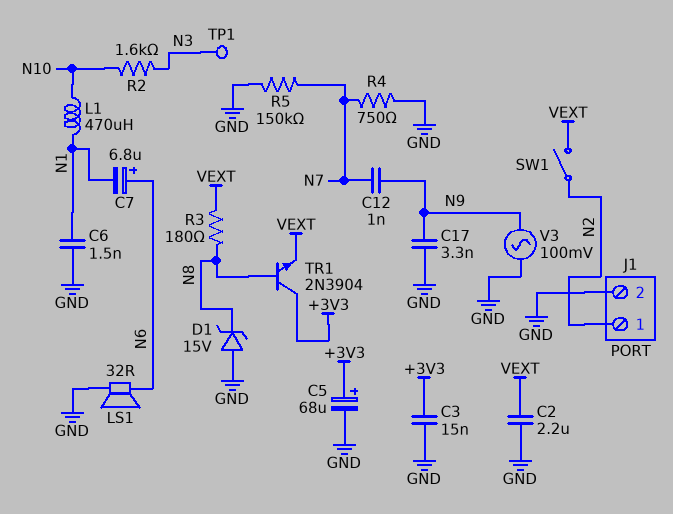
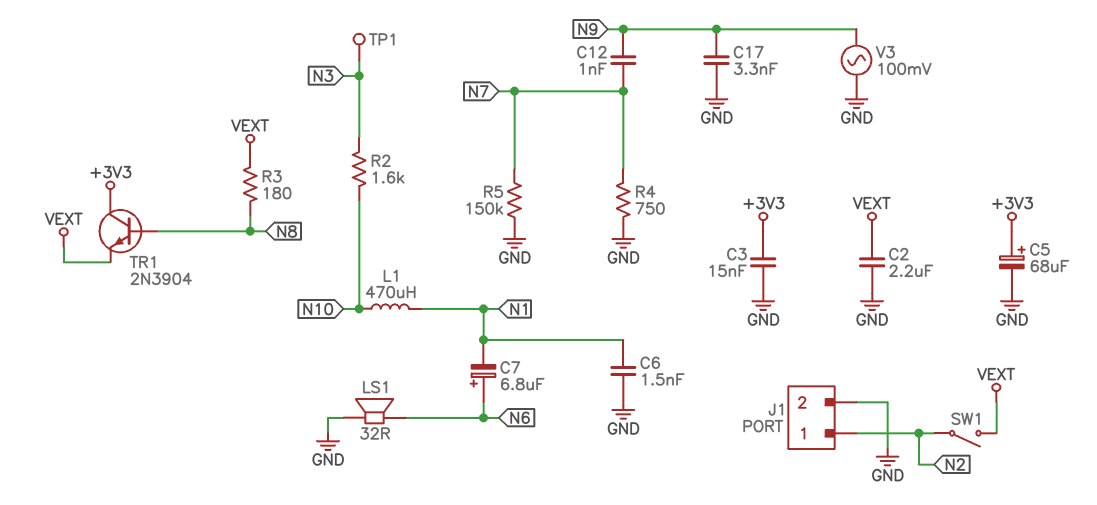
D1: zener 15V (A GND, K N8) -> none

